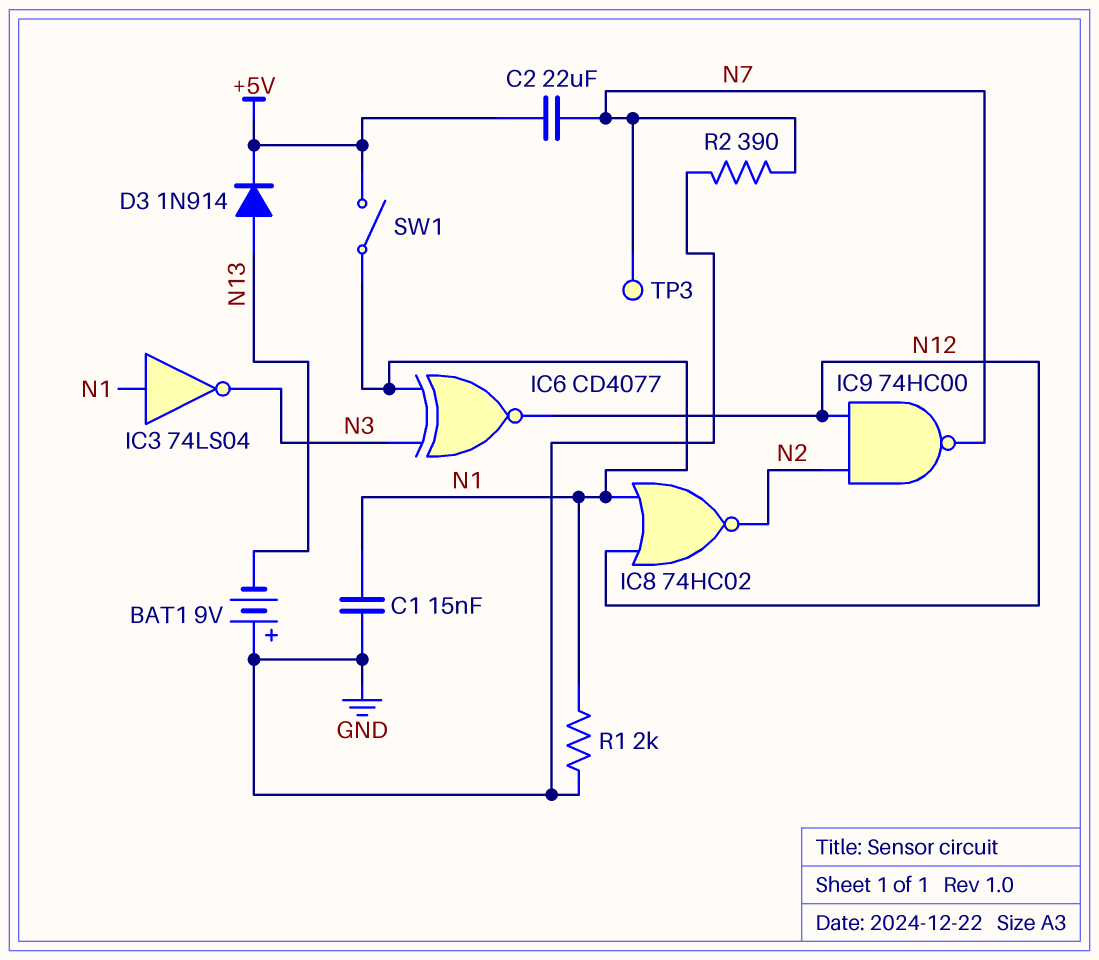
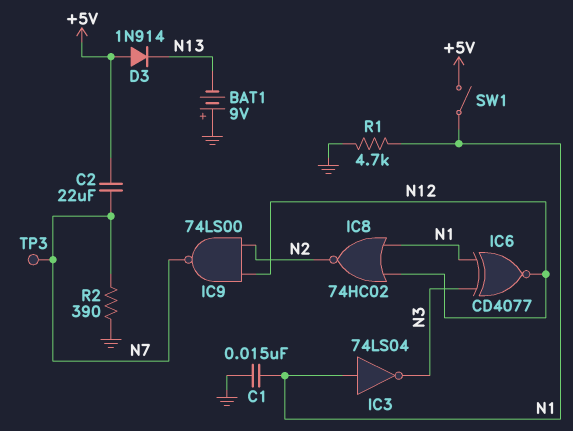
D3: diode 1N914 (A N13, K +5V) -> diode 1N914 (A +5V, K N13)
IC9: NAND 74HC00 (in N2, in N12, out N7) -> NAND 74LS00 (in N2, in N12, out N7)
R1: 2k (GND, N1) -> 4.7k (GND, N1)

